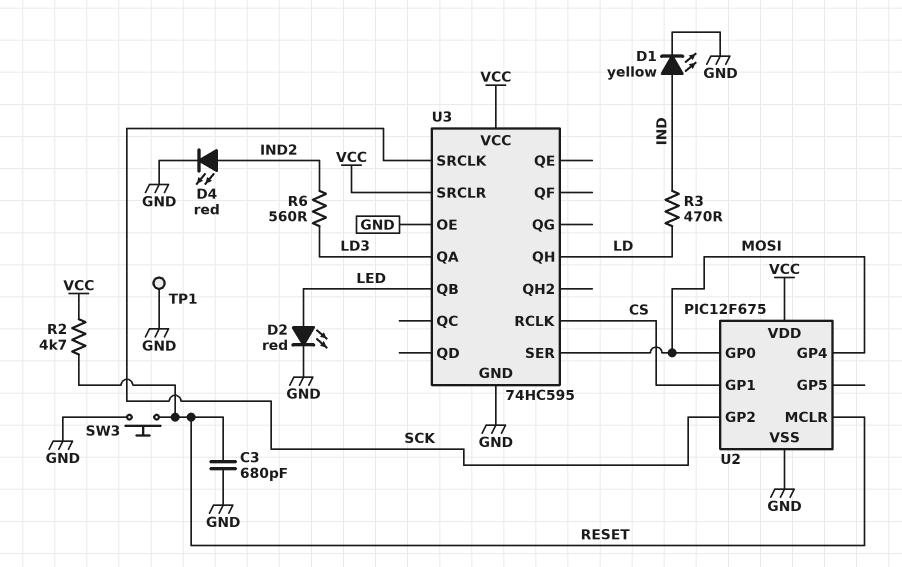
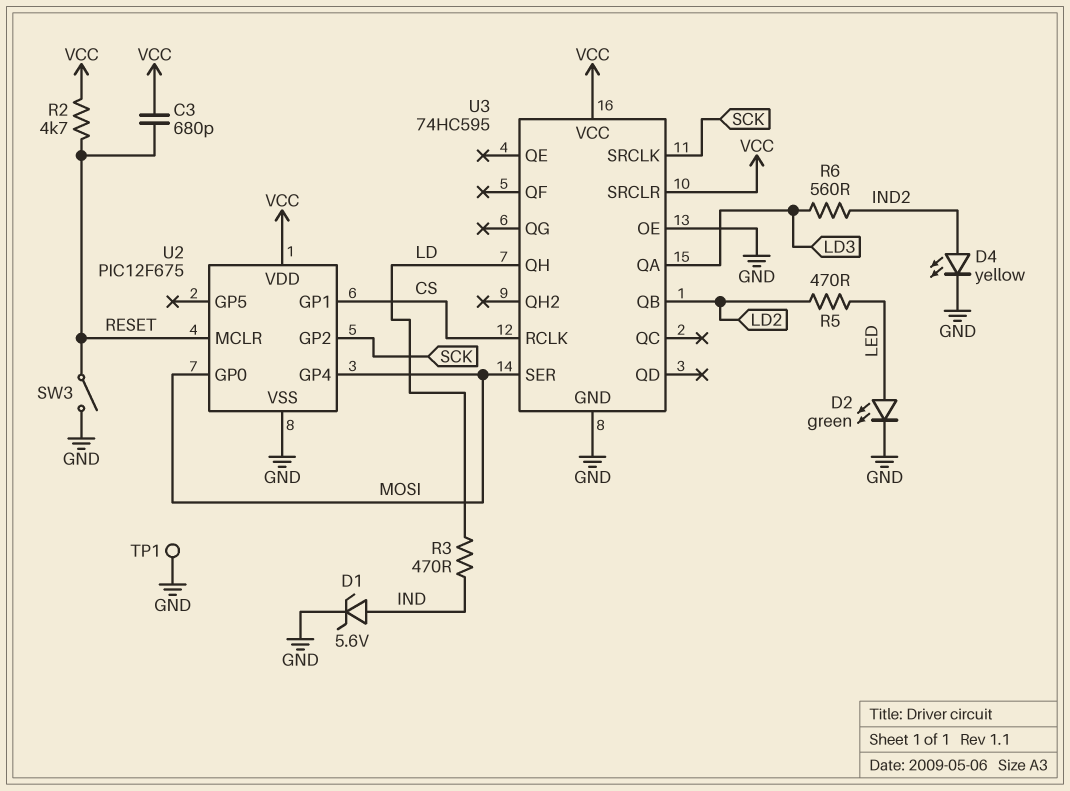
C3: 680pF (GND, RESET) -> 680pF (RESET, VCC)
D1: LED yellow (A IND, K GND) -> zener 5.6V (A IND, K GND)
D2: LED red (A LED, K GND) -> LED green (A LED, K GND)
D4: LED red (A IND2, K GND) -> LED yellow (A IND2, K GND)
R5: none -> 470 (LD2, LED)
SW3: button (GND, RESET) -> switch (GND, RESET)
U3 pin QB: LED -> LD2

